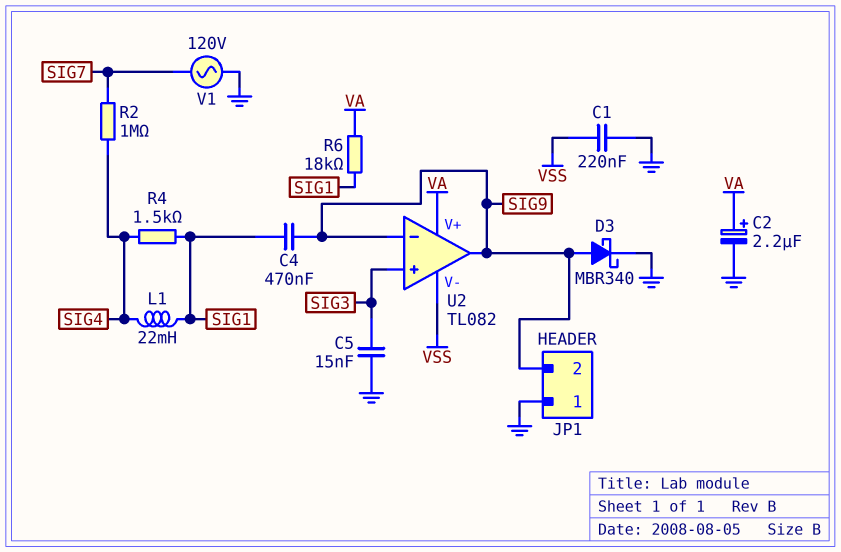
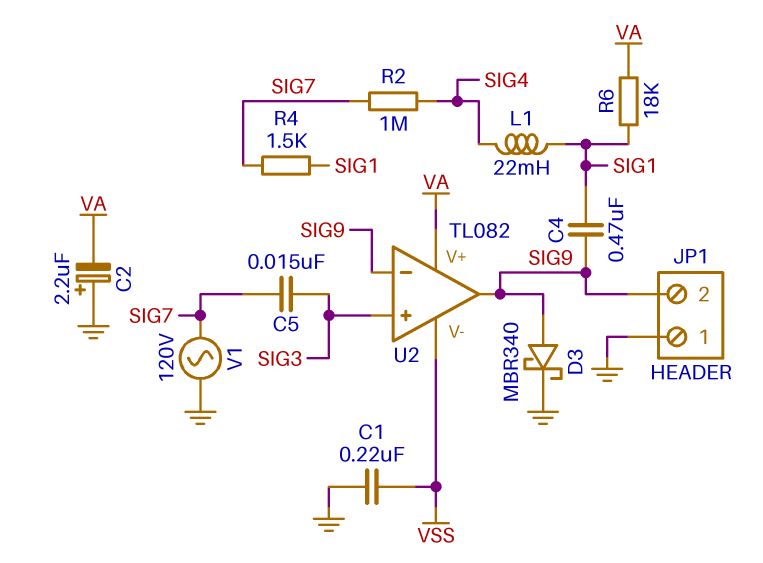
C2: 2.2uF (plus VA, minus GND) -> 2.2uF (plus GND, minus VA)
C5: 15nF (GND, SIG3) -> 15nF (SIG3, SIG7)
R4: 1.5k (SIG1, SIG4) -> 1.5k (SIG1, SIG7)

